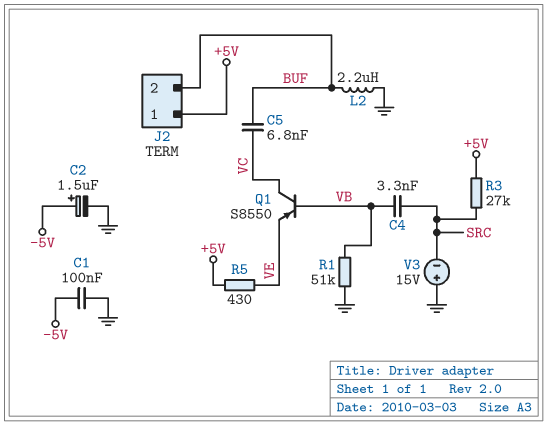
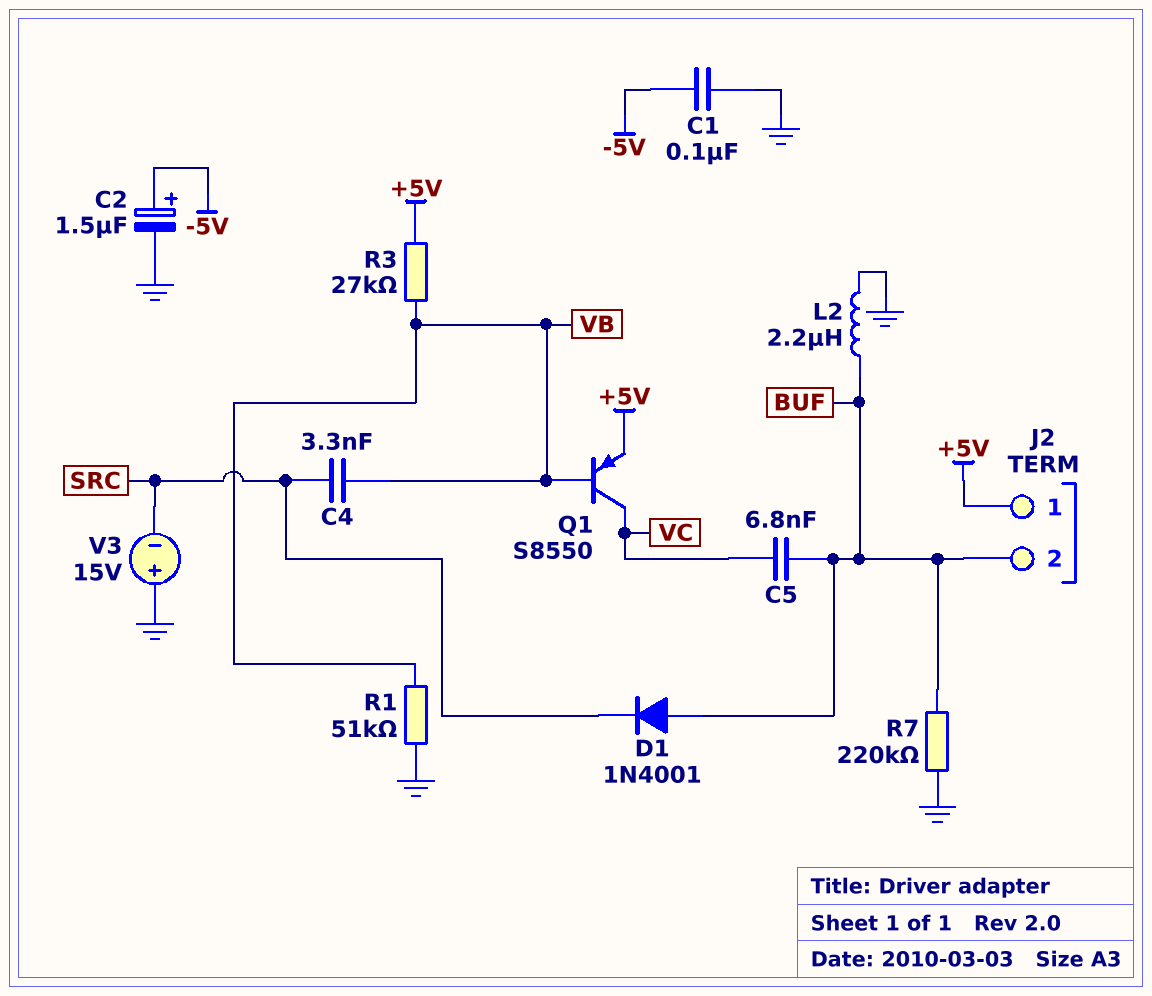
D1: none -> diode 1N4001 (A BUF, K SRC)
Q1: PNP S8550 (B VB, C VC, E VE) -> PNP S8550 (B VB, C VC, E +5V)
R3: 27k (+5V, SRC) -> 27k (+5V, VB)
R5: 430 (+5V, VE) -> none
R7: none -> 220k (BUF, GND)

